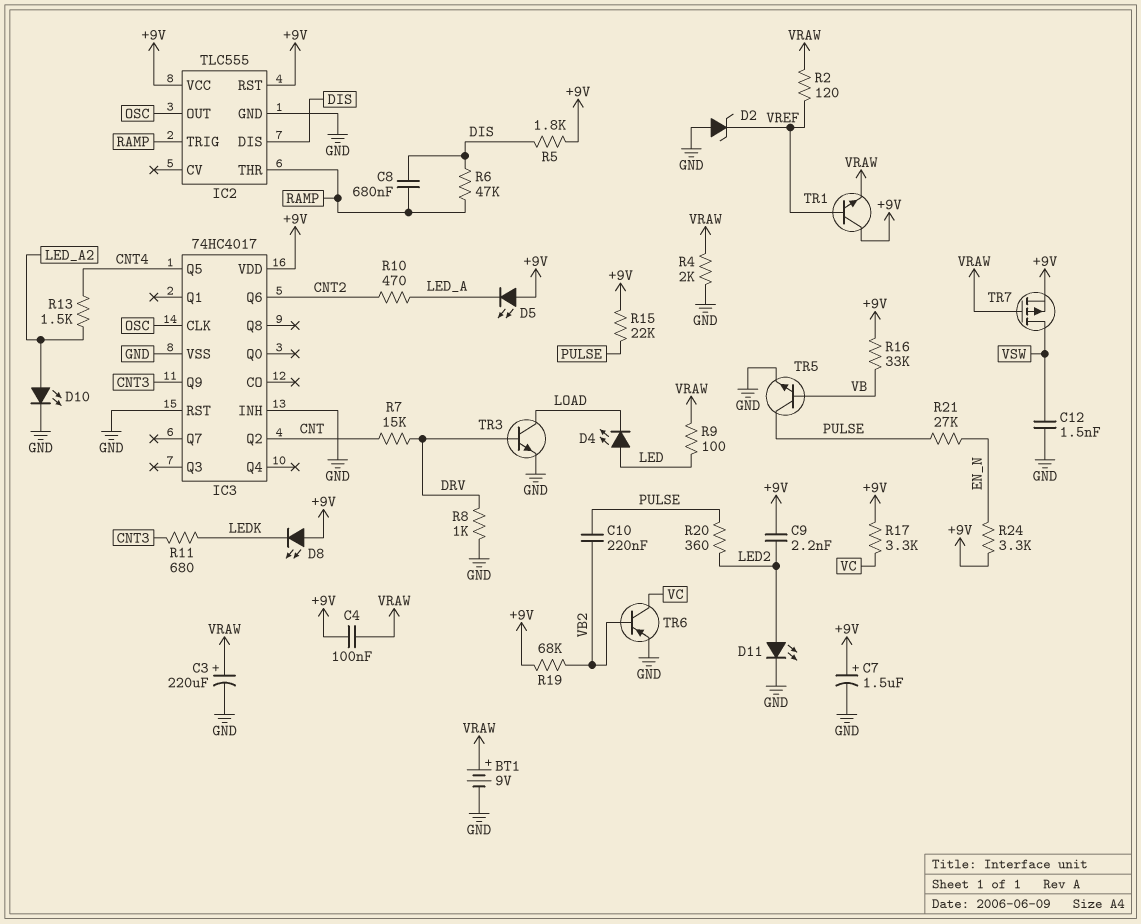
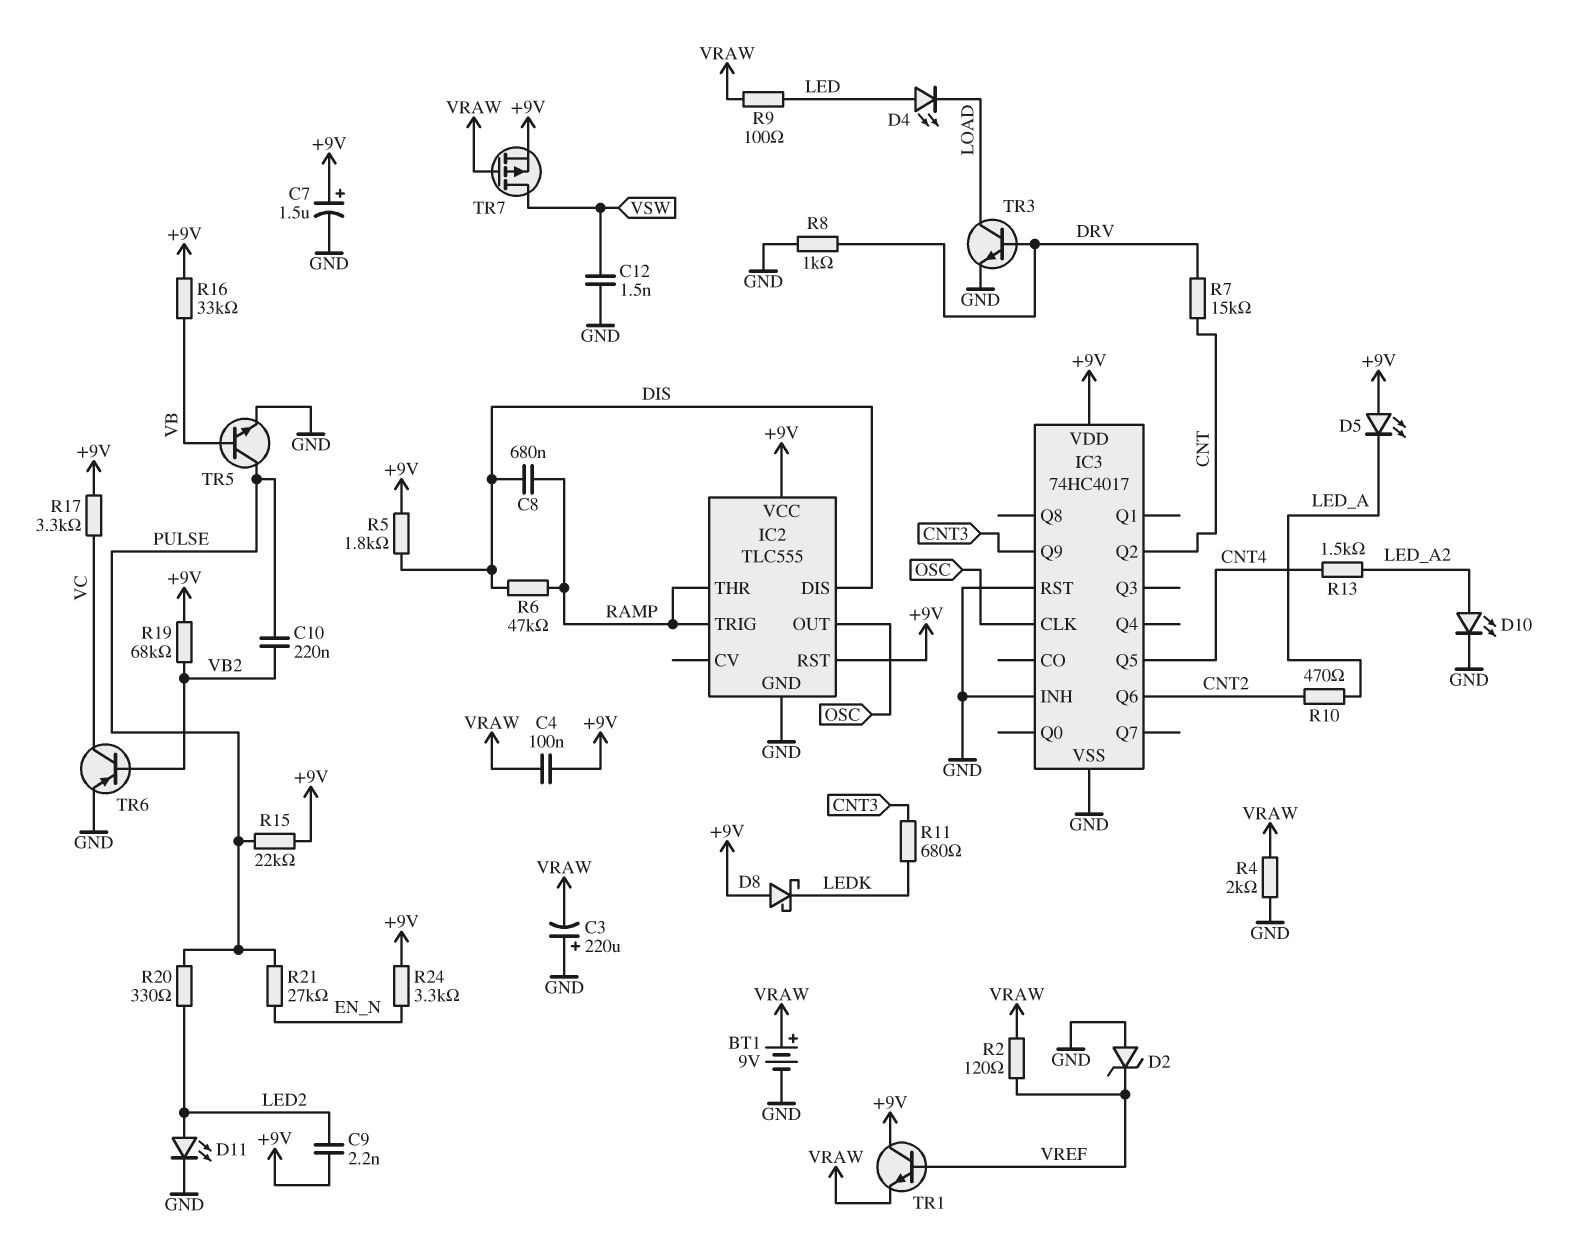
C3: 220uF (plus VRAW, minus GND) -> 220uF (plus GND, minus VRAW)
D8: LED (A +9V, K LEDK) -> schottky (A +9V, K LEDK)
R20: 360 (LED2, PULSE) -> 330 (LED2, PULSE)

